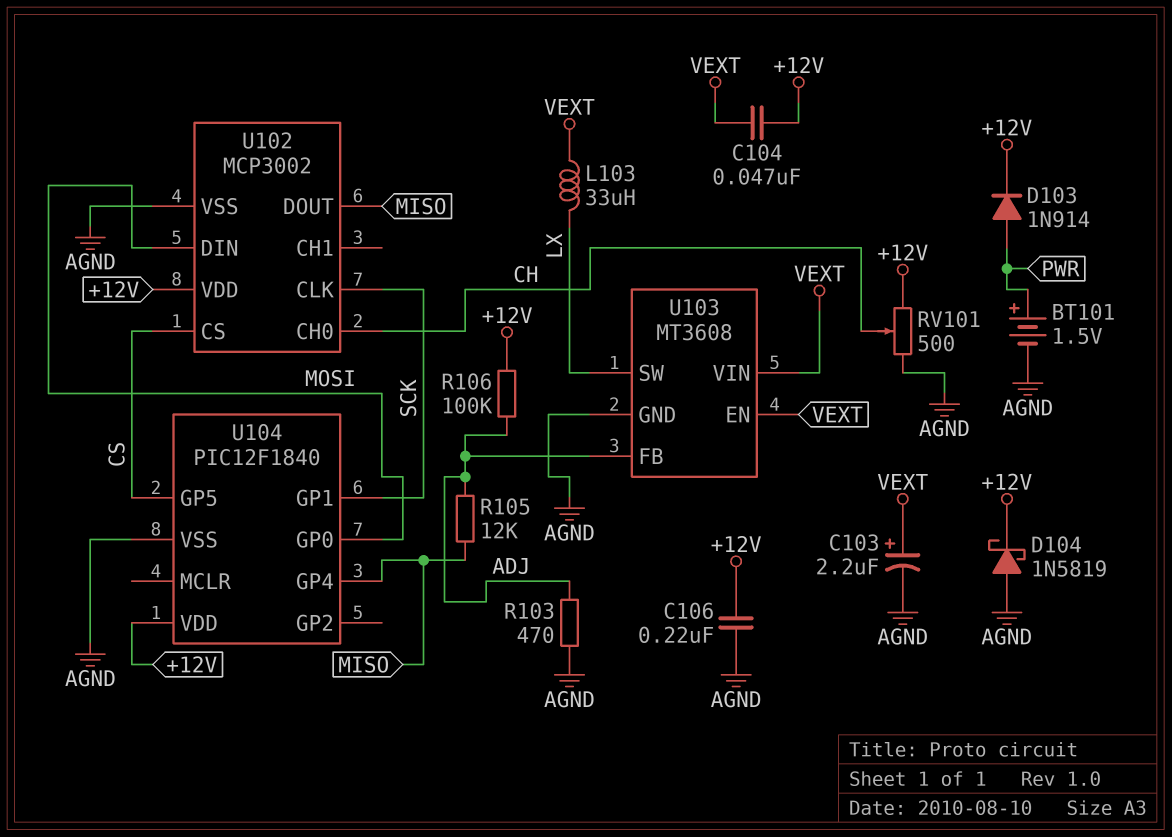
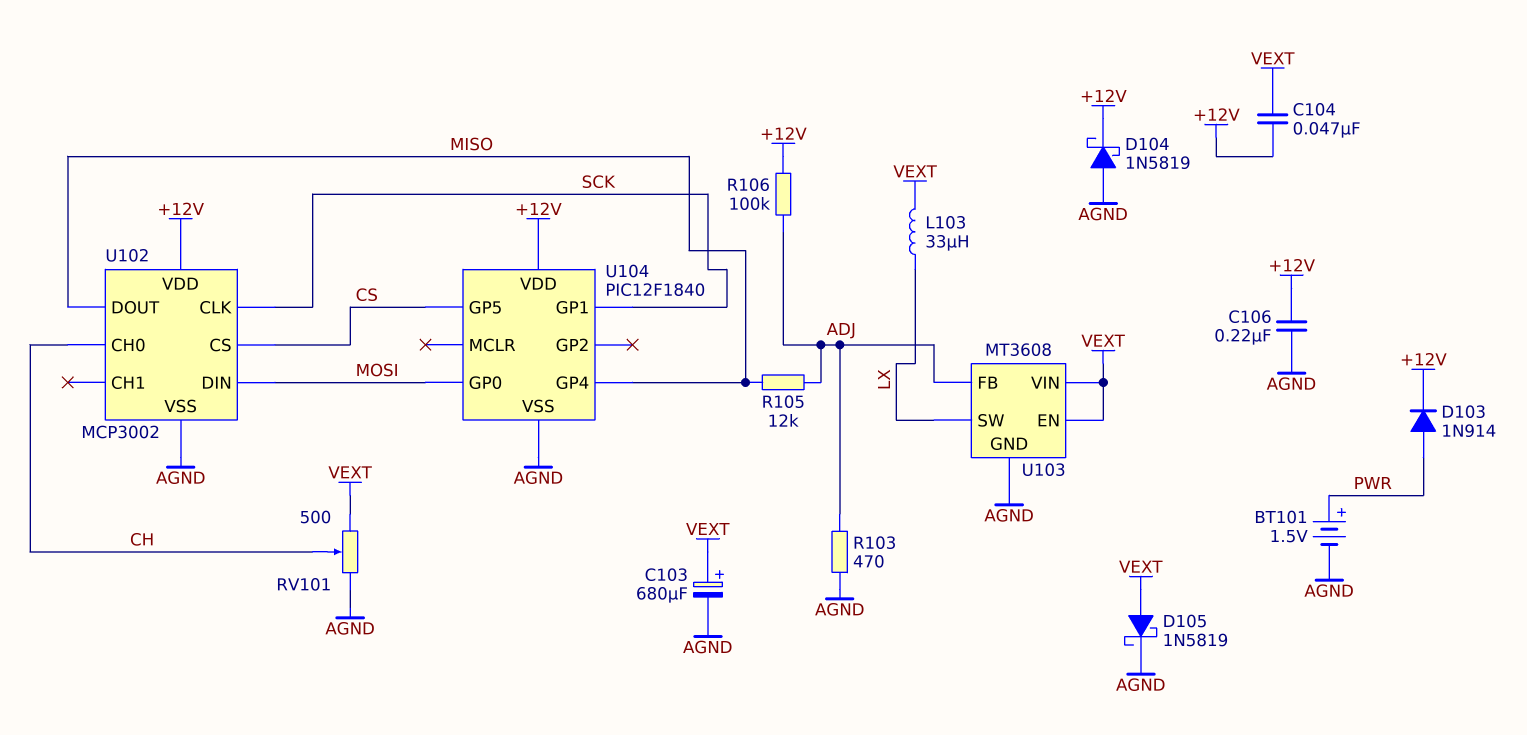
C103: 2.2uF (plus VEXT, minus AGND) -> 680uF (plus VEXT, minus AGND)
D105: none -> schottky 1N5819 (A VEXT, K AGND)
RV101: 500 (+12V, AGND, wiper CH) -> 500 (AGND, VEXT, wiper CH)

